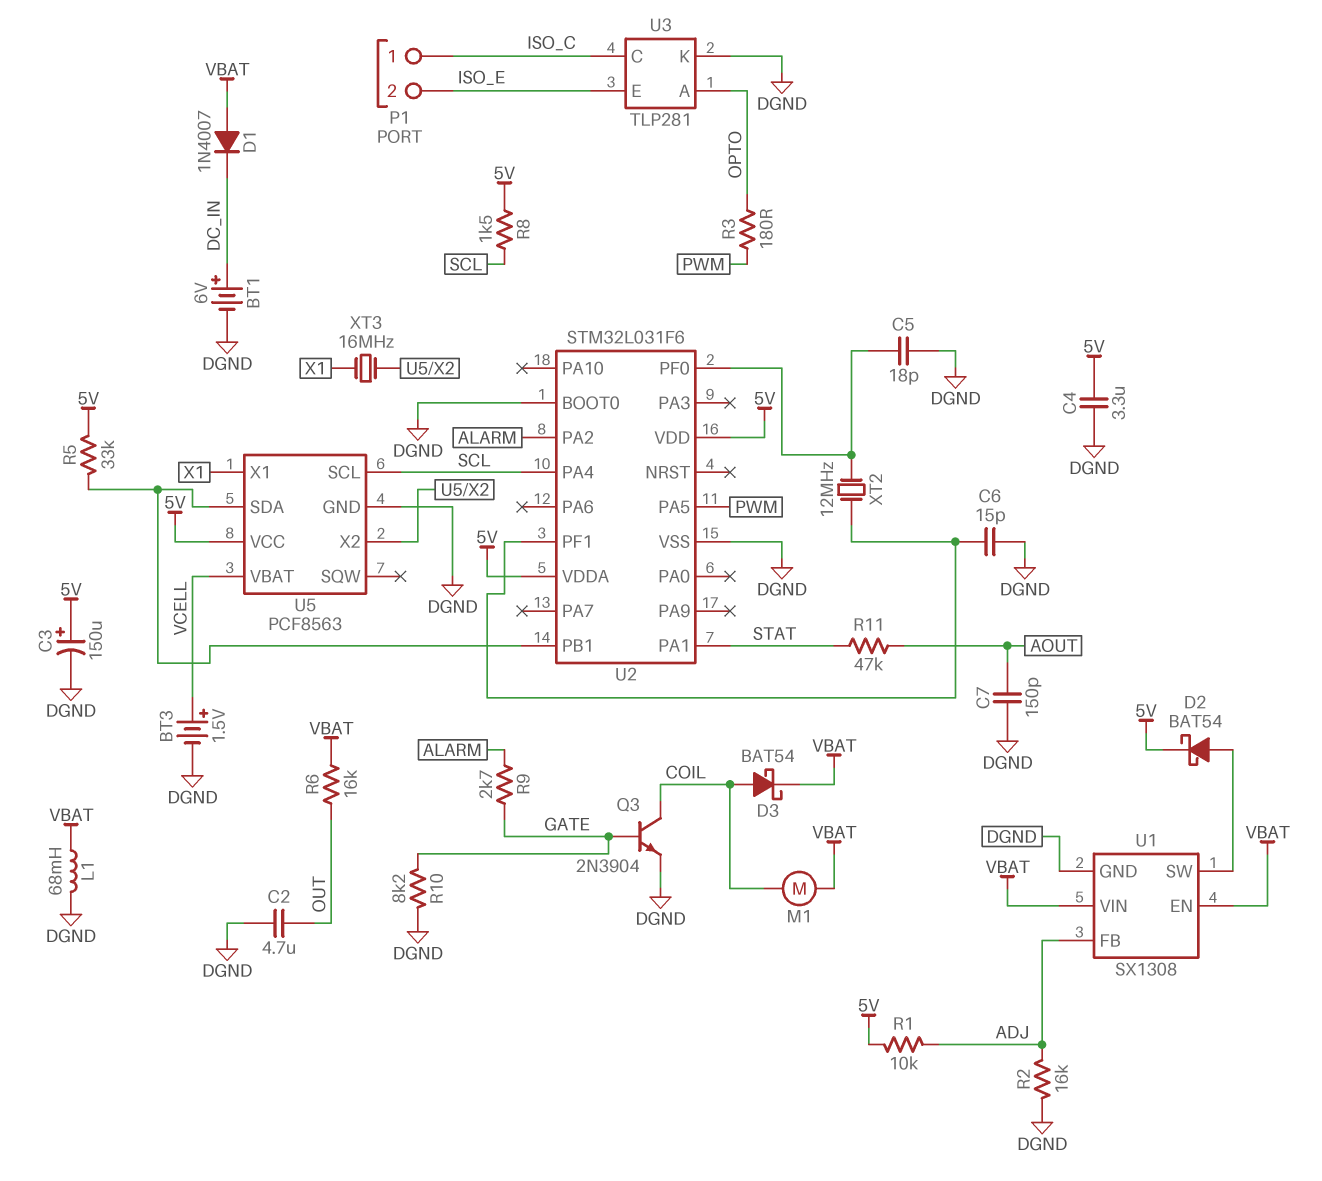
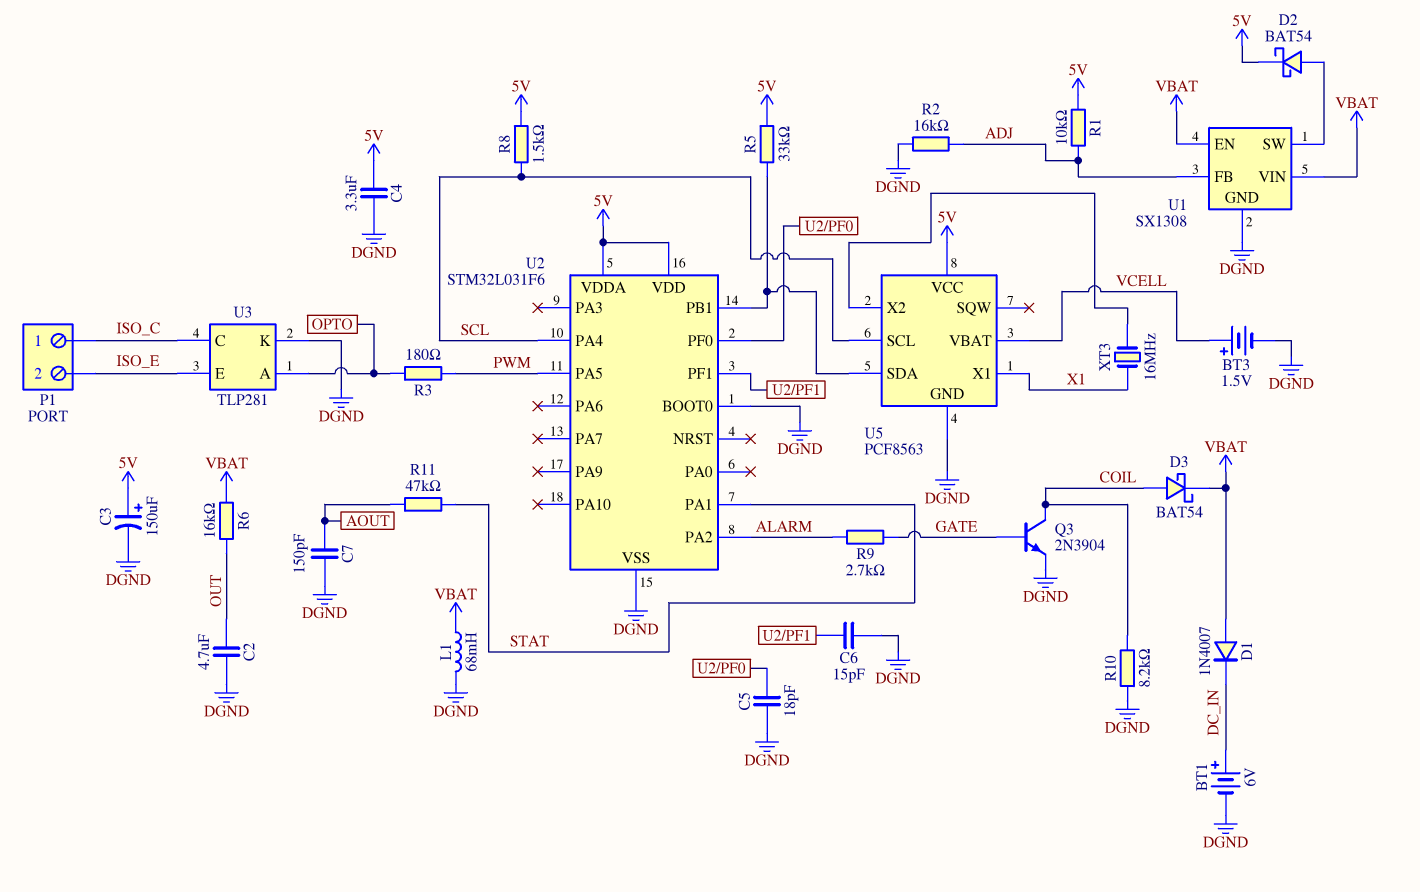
M1: motor (COIL, VBAT) -> none
R10: 8.2k (DGND, GATE) -> 8.2k (COIL, DGND)
XT2: 12MHz (U2/PF0, U2/PF1) -> none

